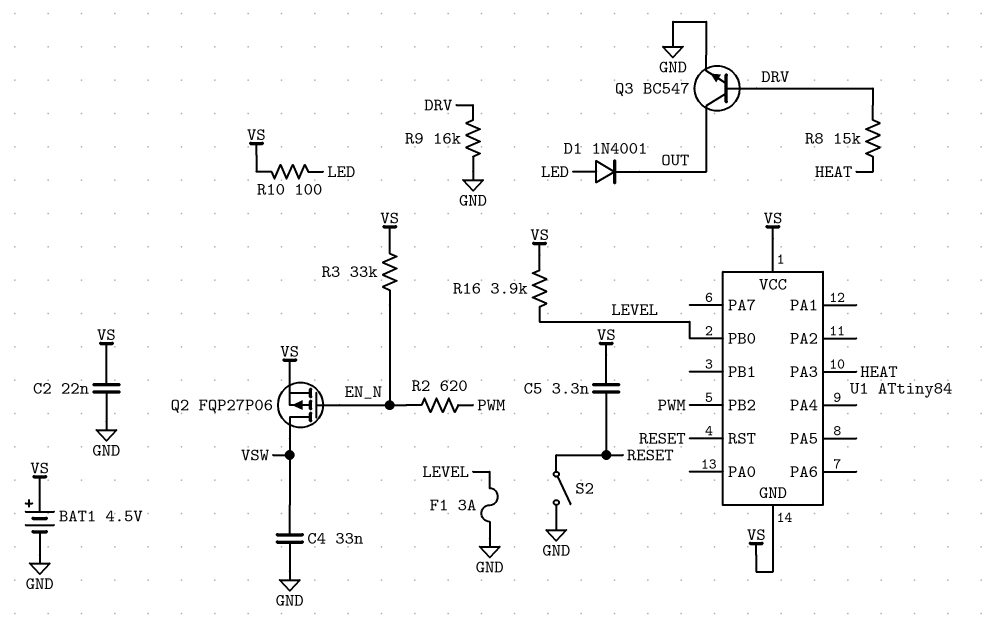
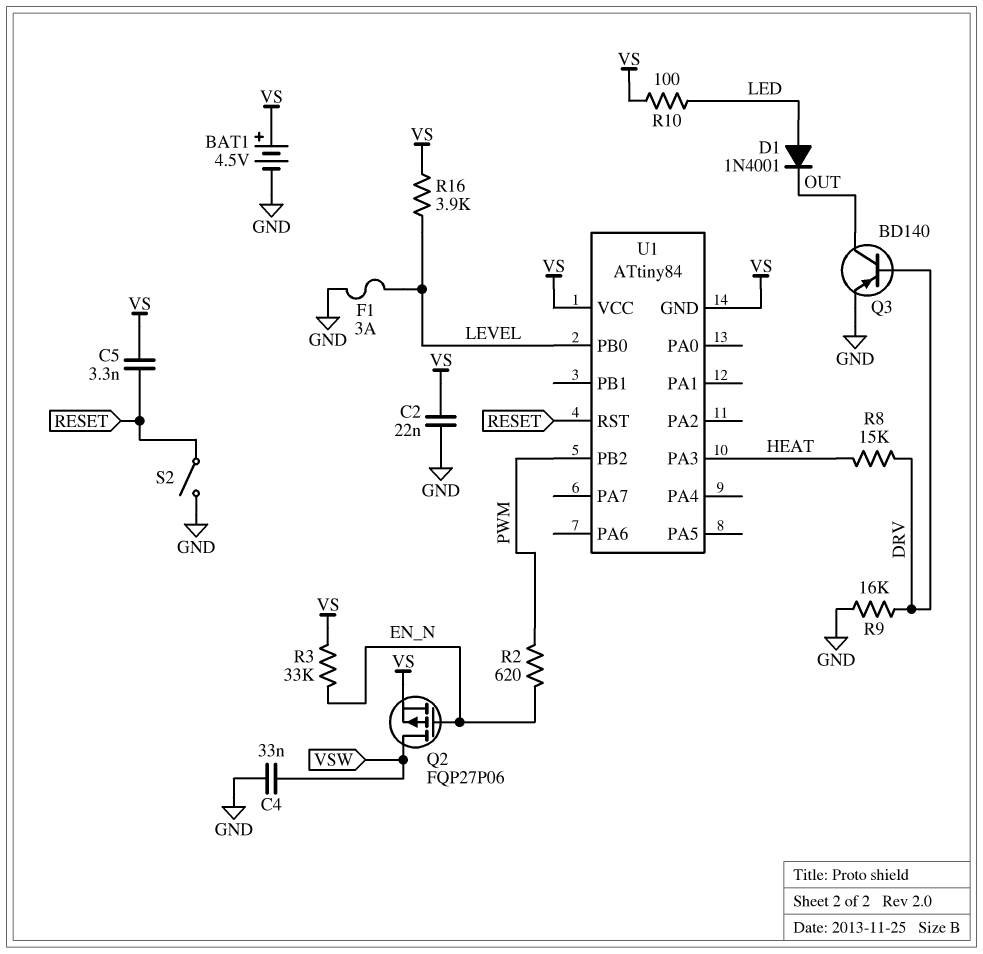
Q3: NPN BC547 (B DRV, C OUT, E GND) -> PNP BD140 (B DRV, C OUT, E GND)

